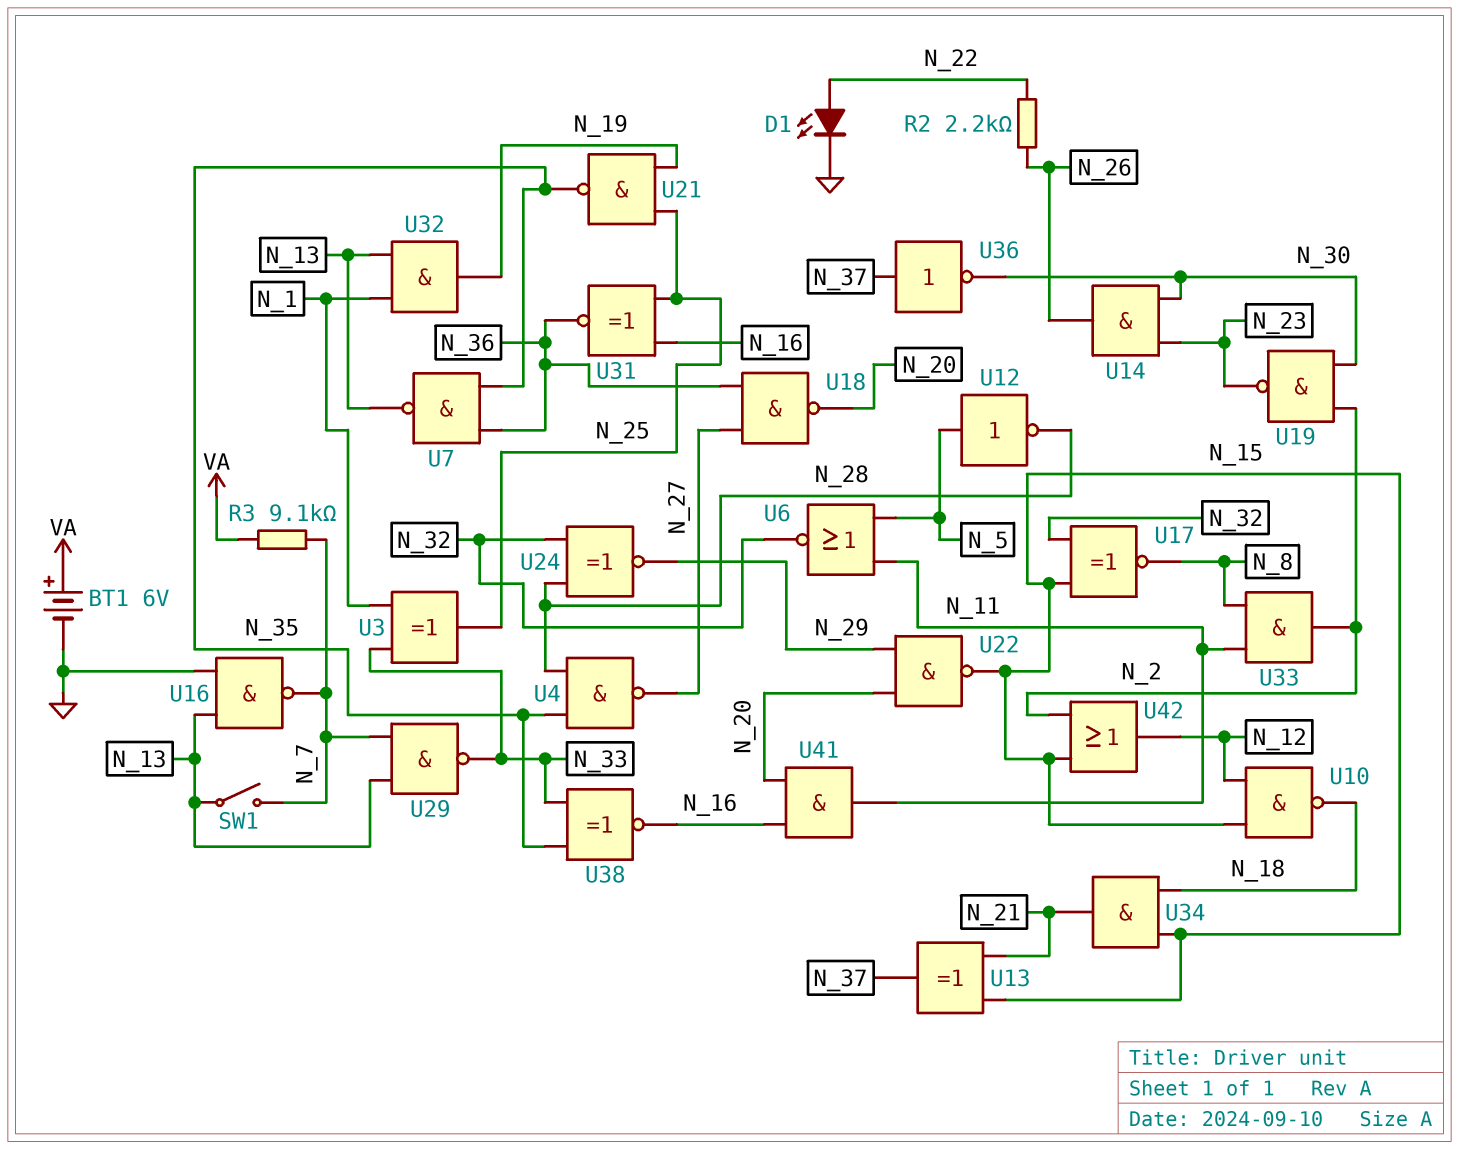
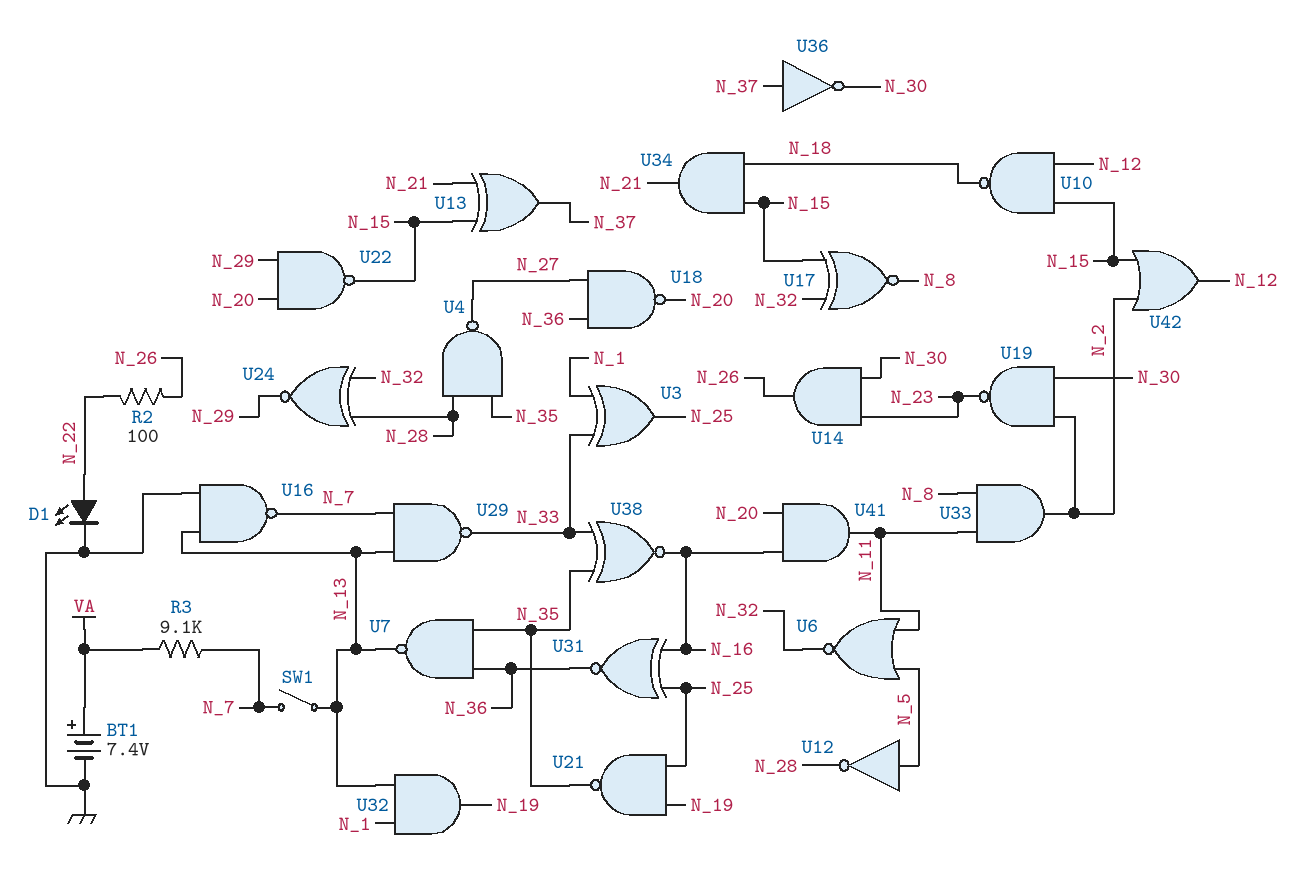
BT1: 6V (plus VA, minus GND) -> 7.4V (plus VA, minus GND)
R2: 2.2k (N_22, N_26) -> 100 (N_22, N_26)

